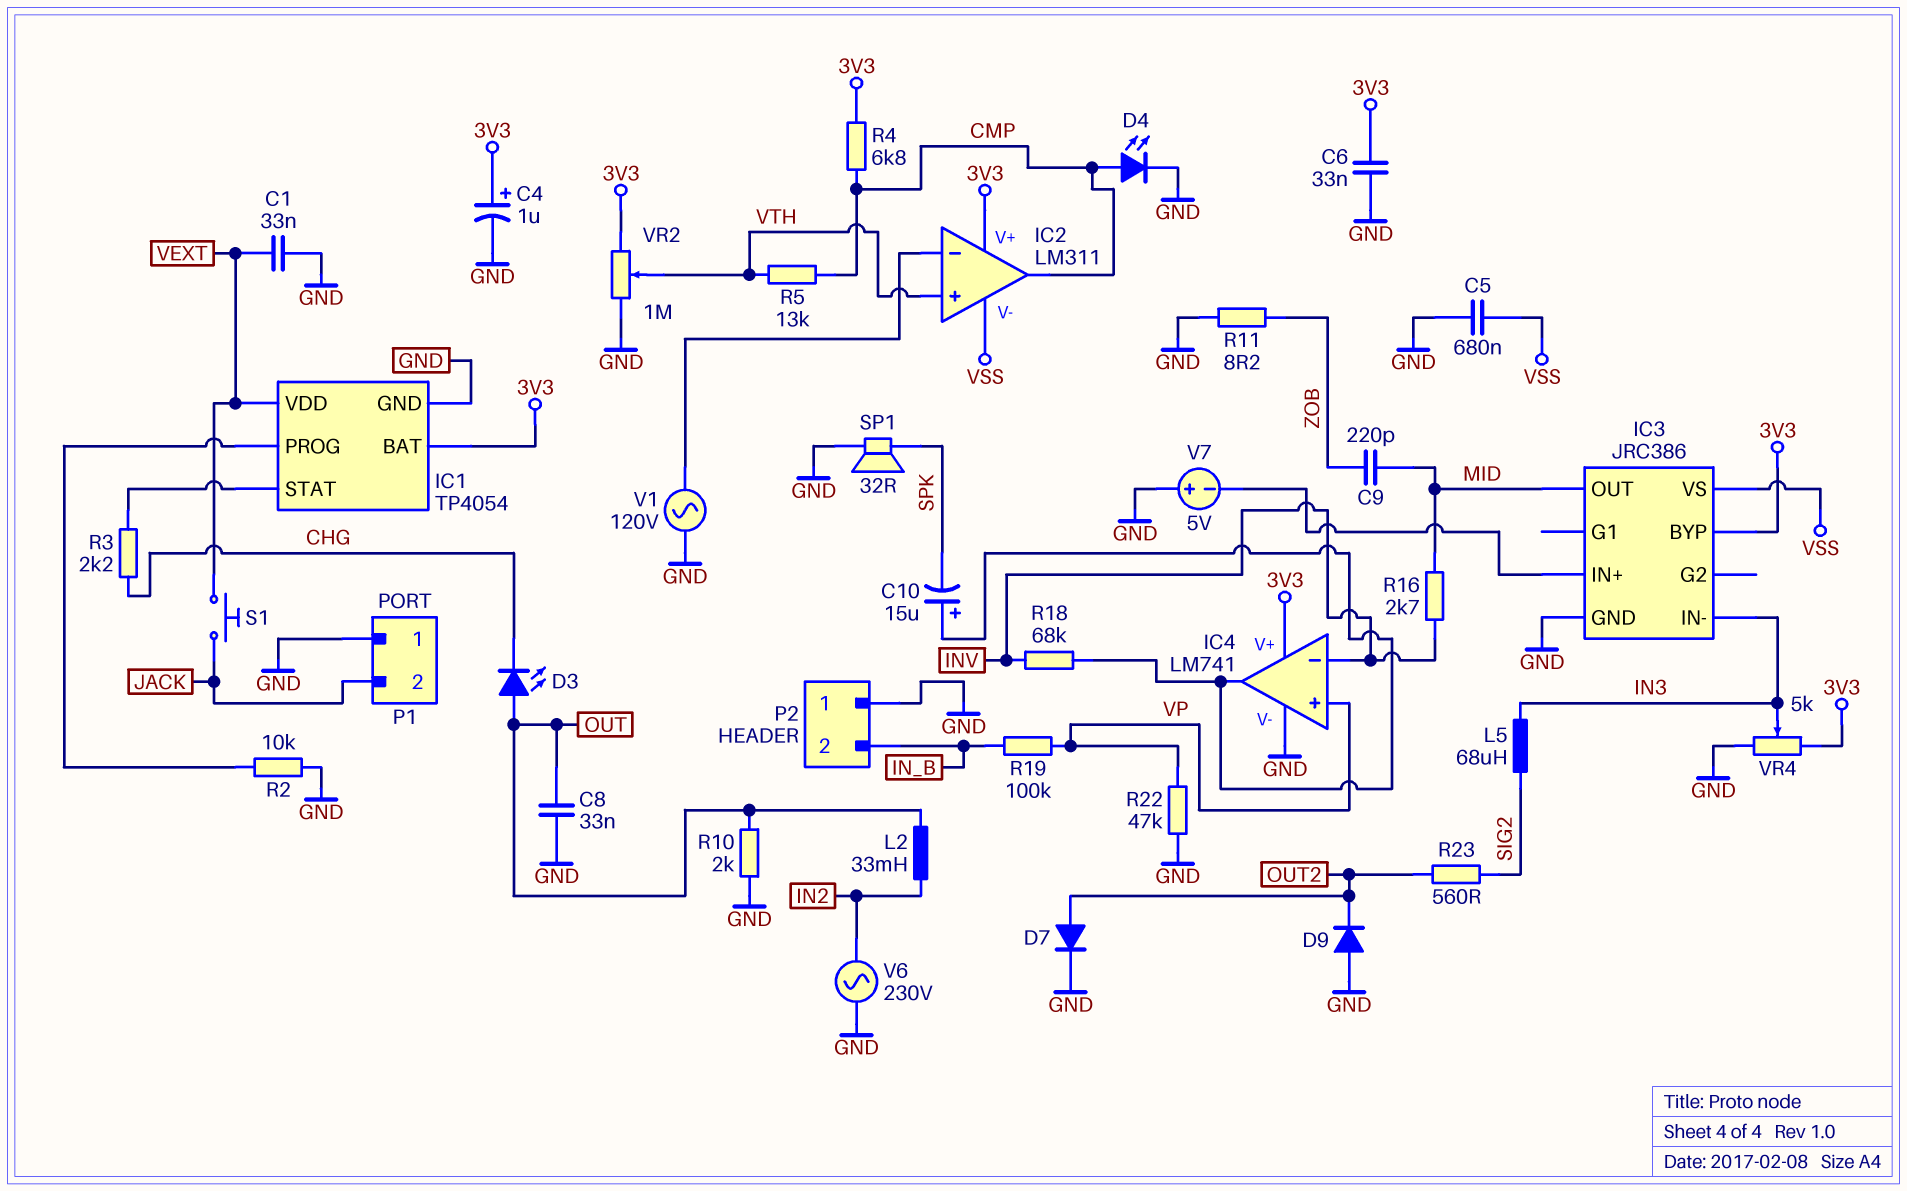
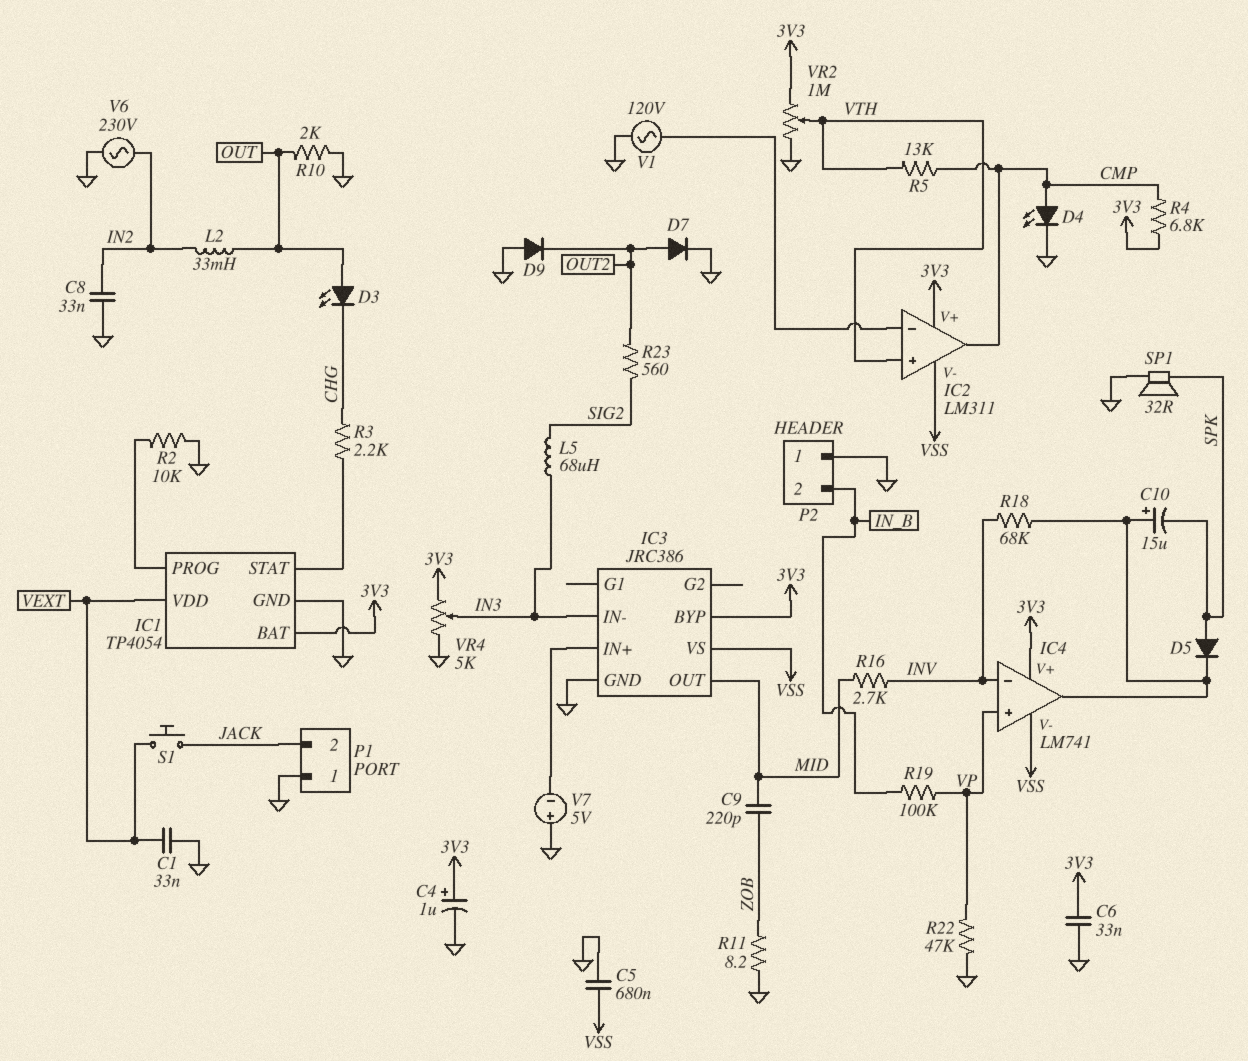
C8: 33nF (GND, OUT) -> 33nF (GND, IN2)
D5: none -> diode (A SPK, K IC4/out)
IC4 pin V-: GND -> VSS

